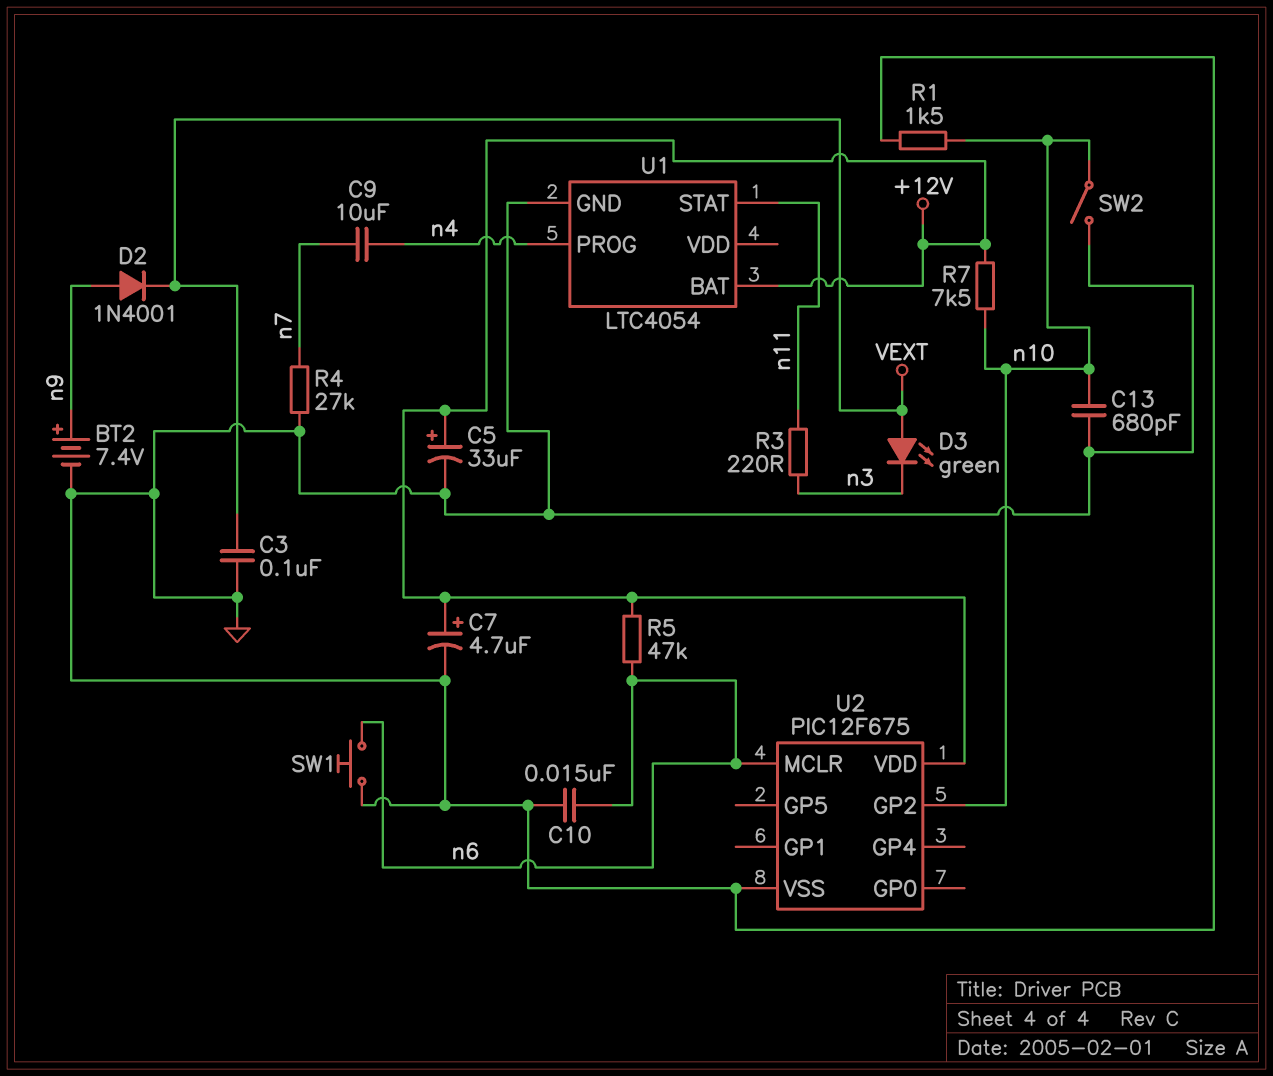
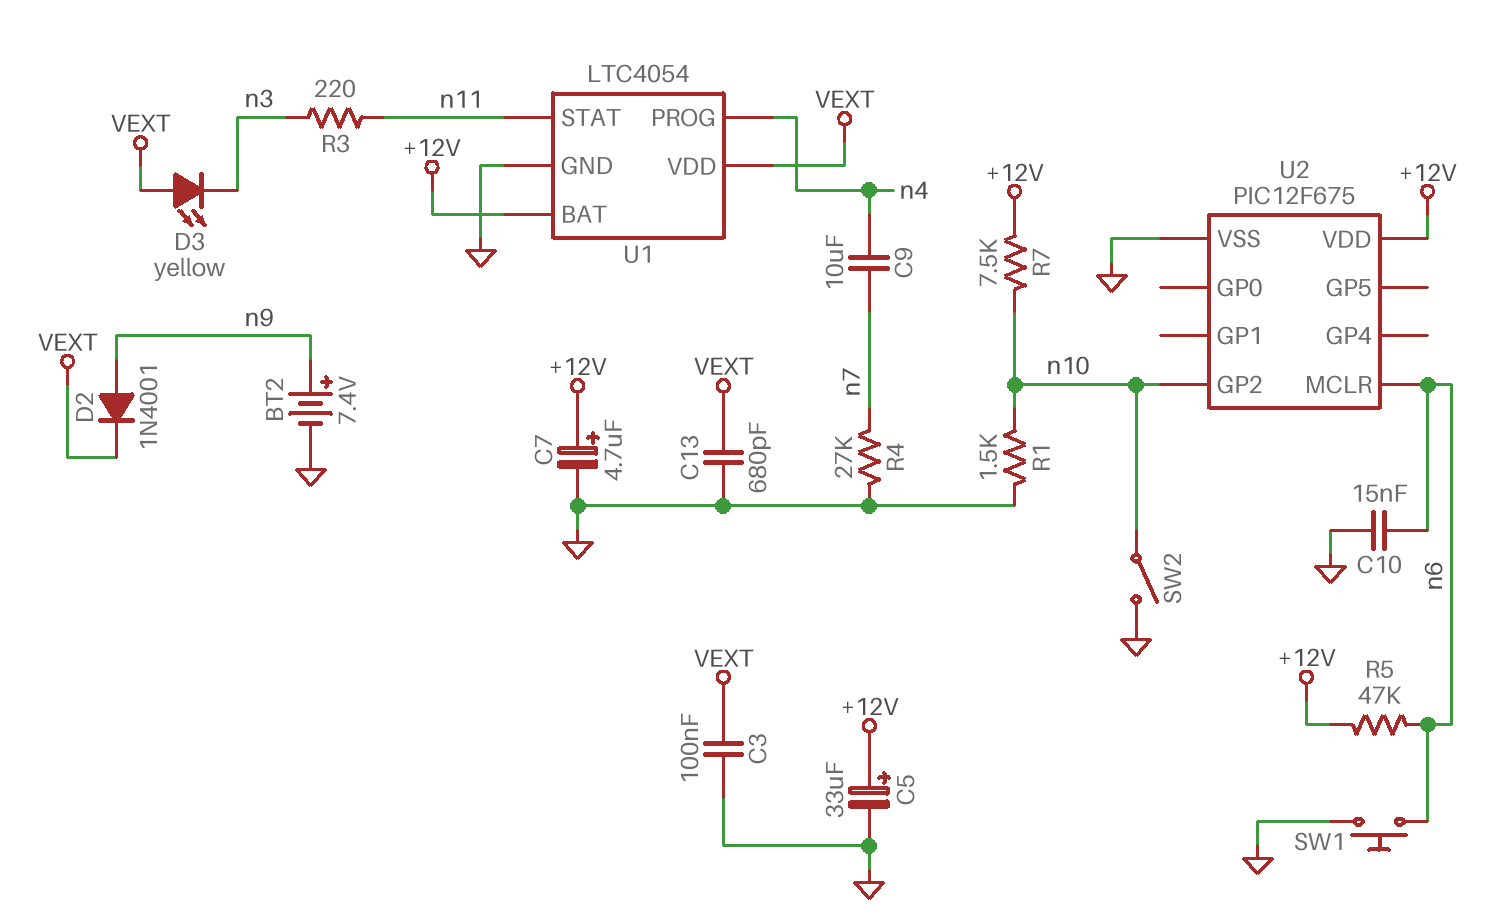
C13: 680pF (GND, n10) -> 680pF (GND, VEXT)
D3: LED green (A VEXT, K n3) -> LED yellow (A VEXT, K n3)
U1 pin VDD: none -> VEXT

